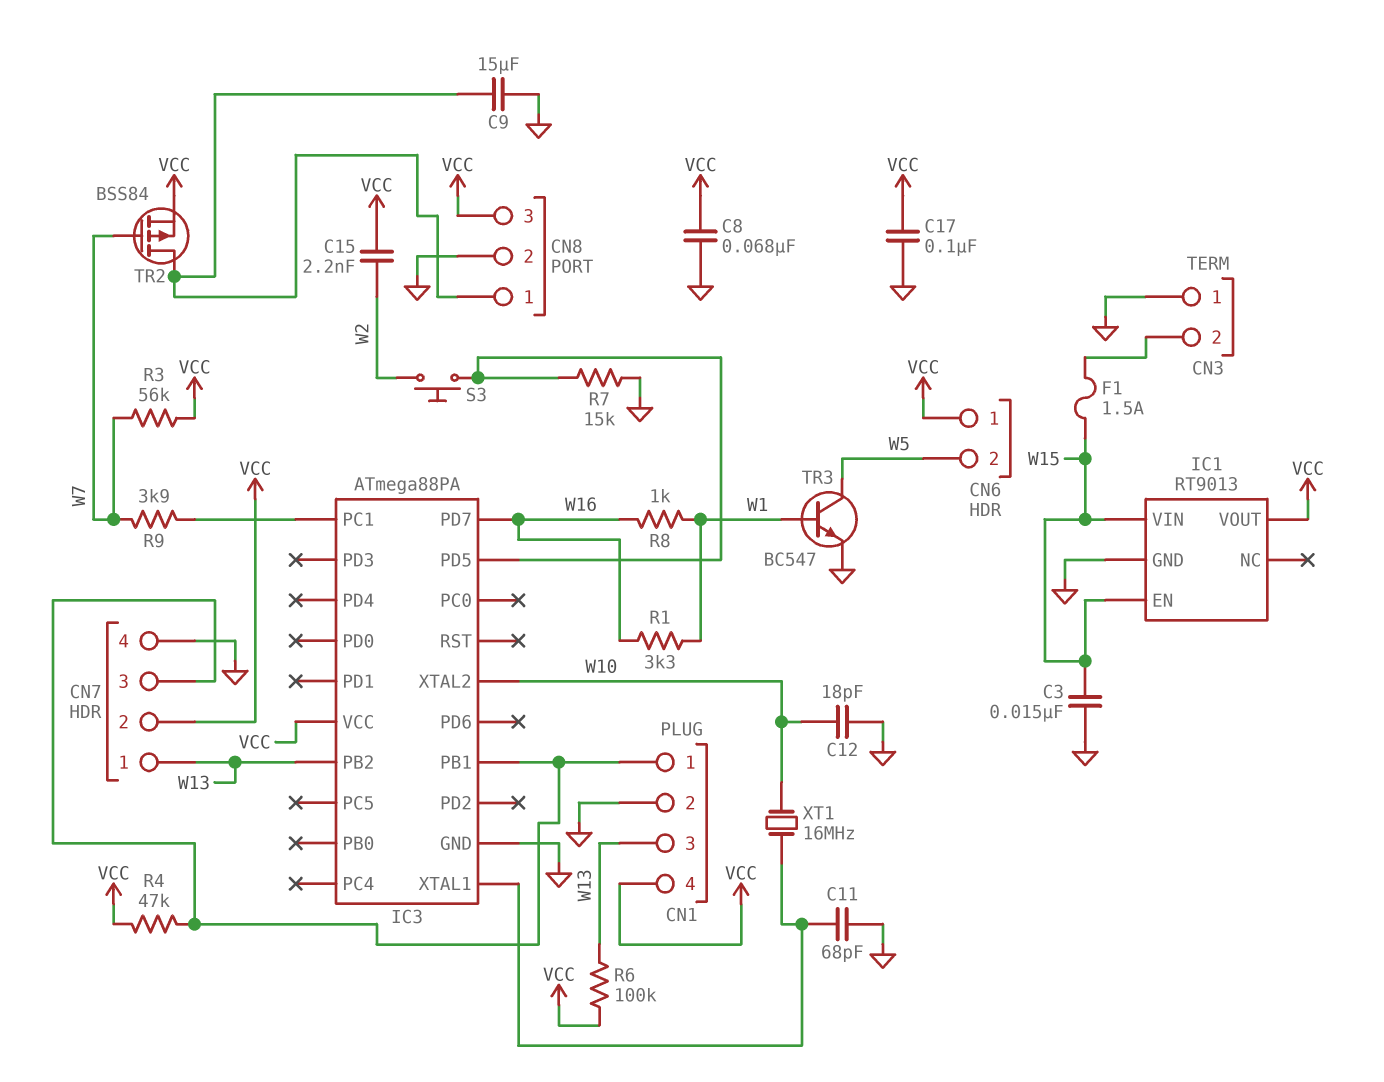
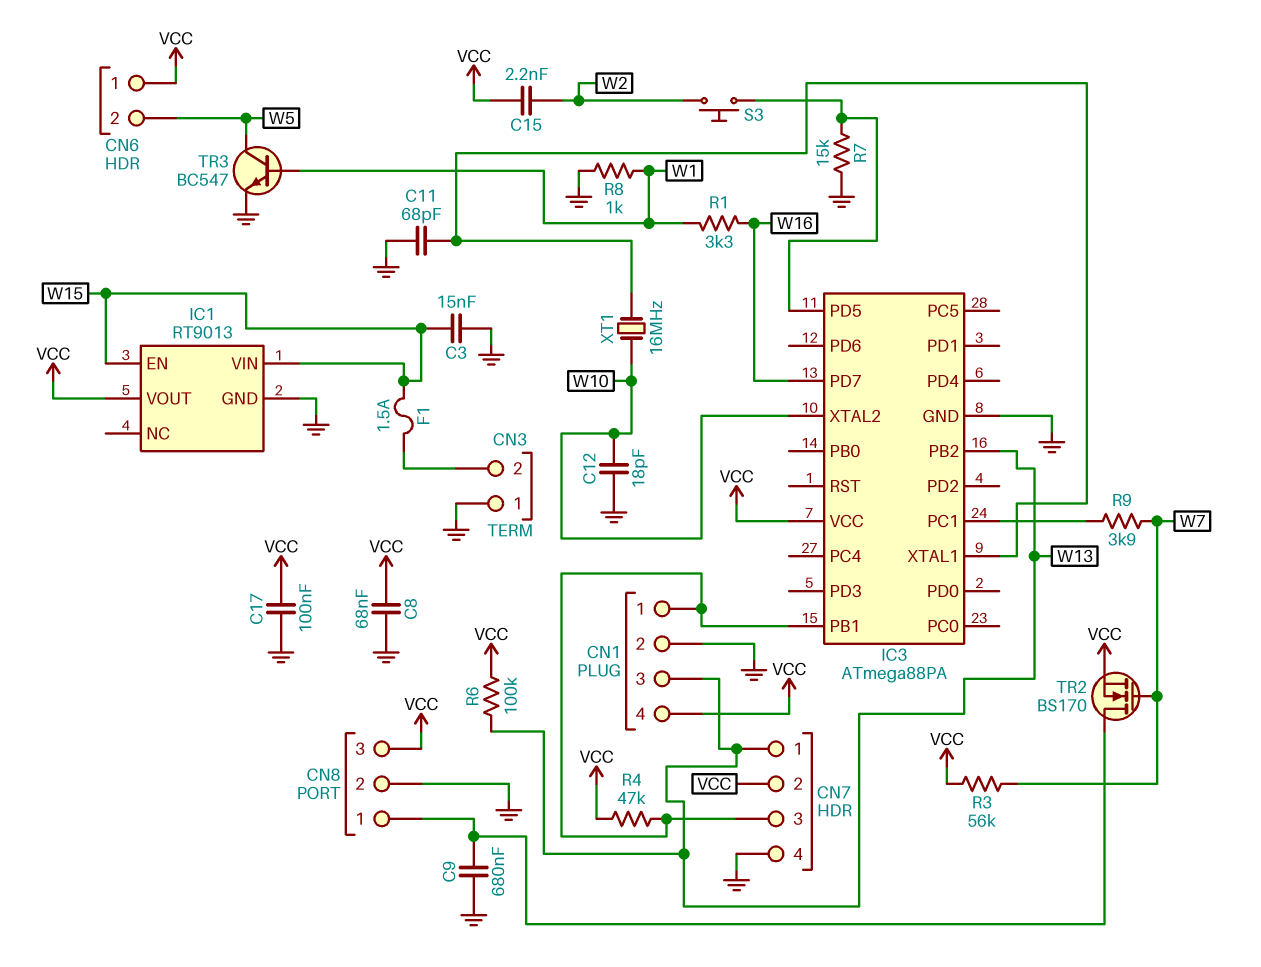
C9: 15uF (CN8/1, GND) -> 680nF (CN8/1, GND)
R8: 1k (W1, W16) -> 1k (GND, W1)
TR2: PMOS BSS84 (G W7, D CN8/1, S VCC) -> NMOS BS170 (G W7, D CN8/1, S VCC)

